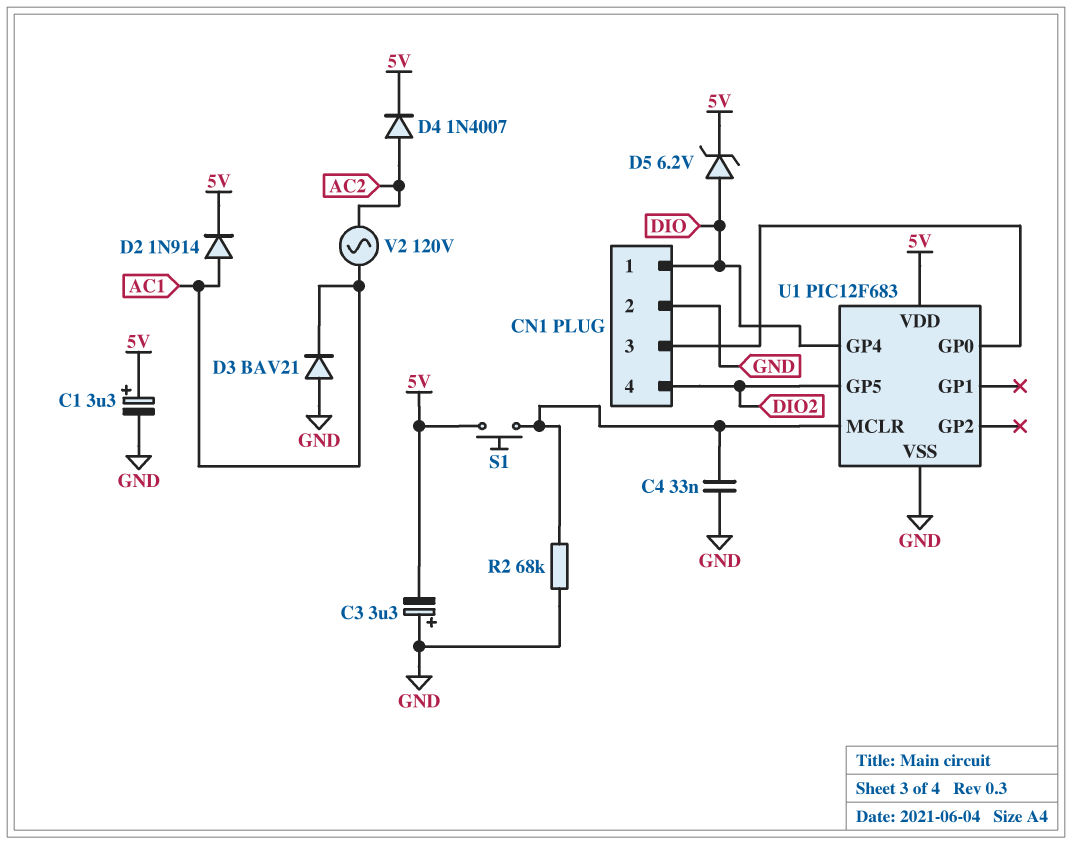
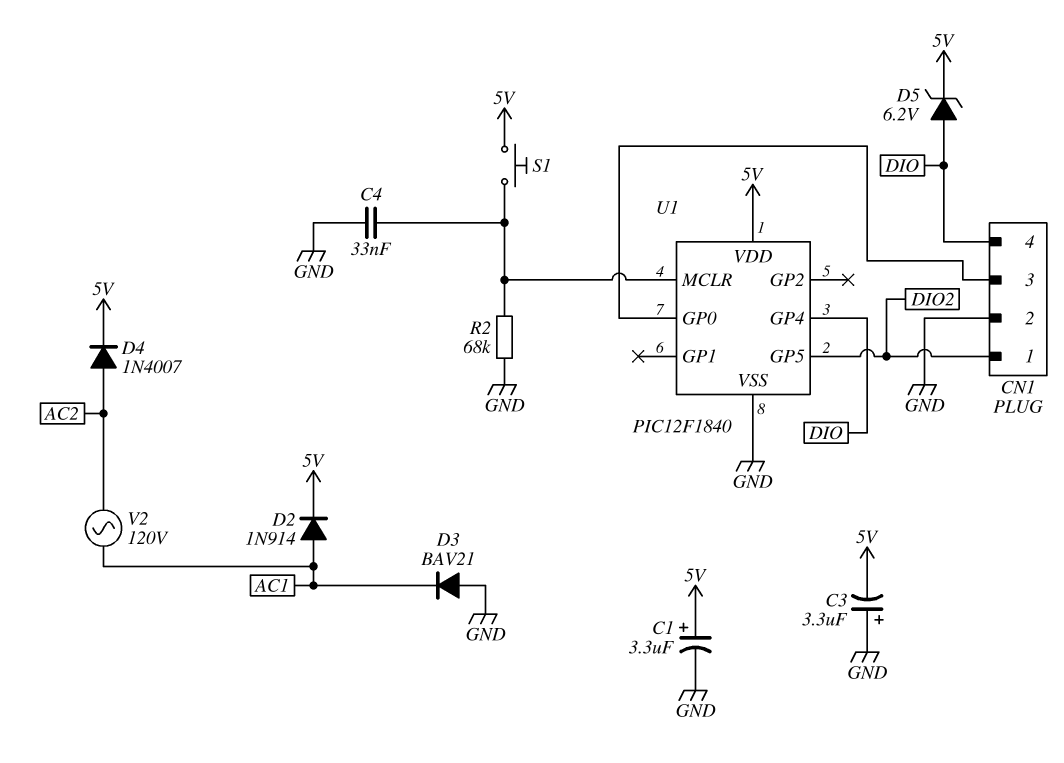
CN1 pin 1: DIO -> DIO2
CN1 pin 4: DIO2 -> DIO
U1: PIC12F683 -> PIC12F1840

